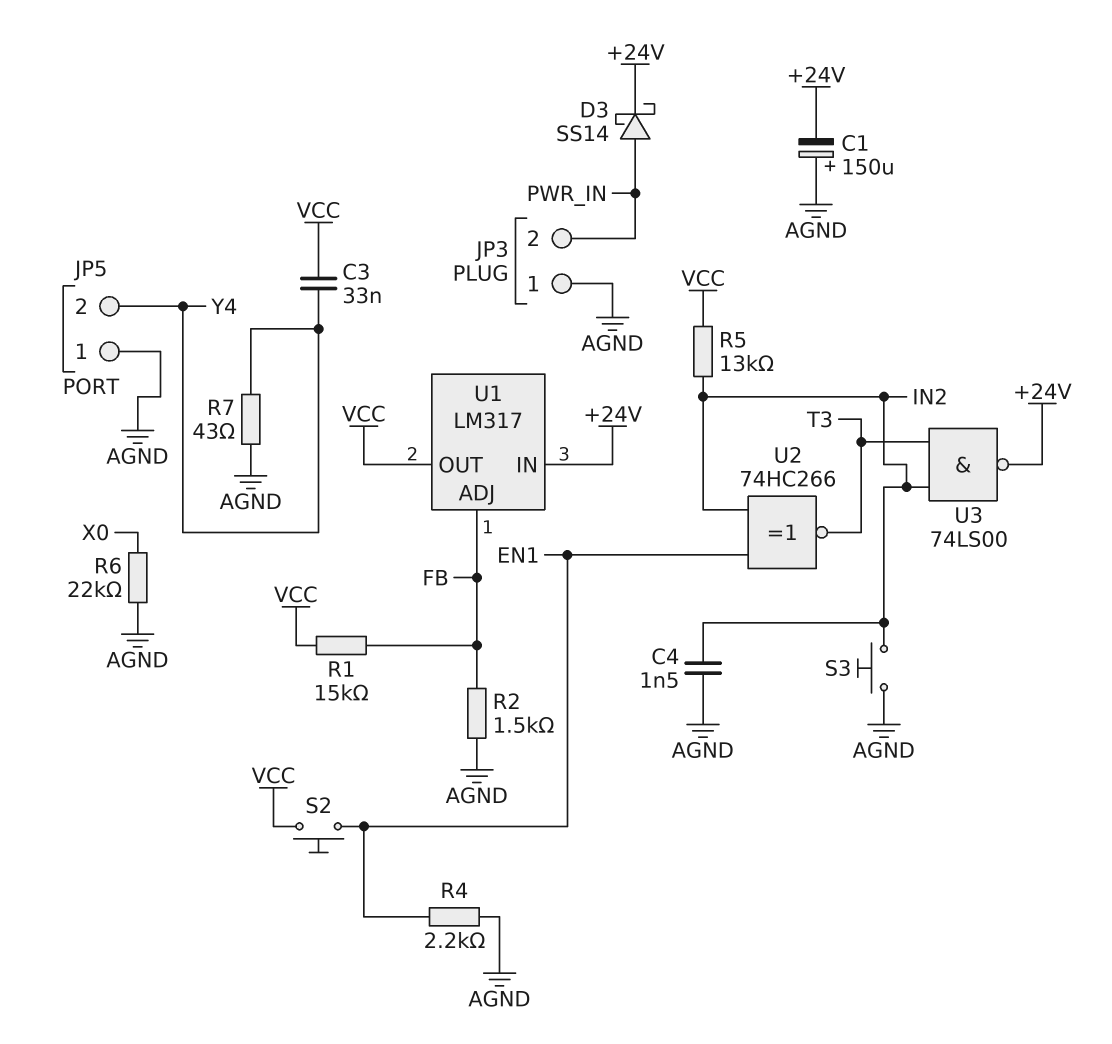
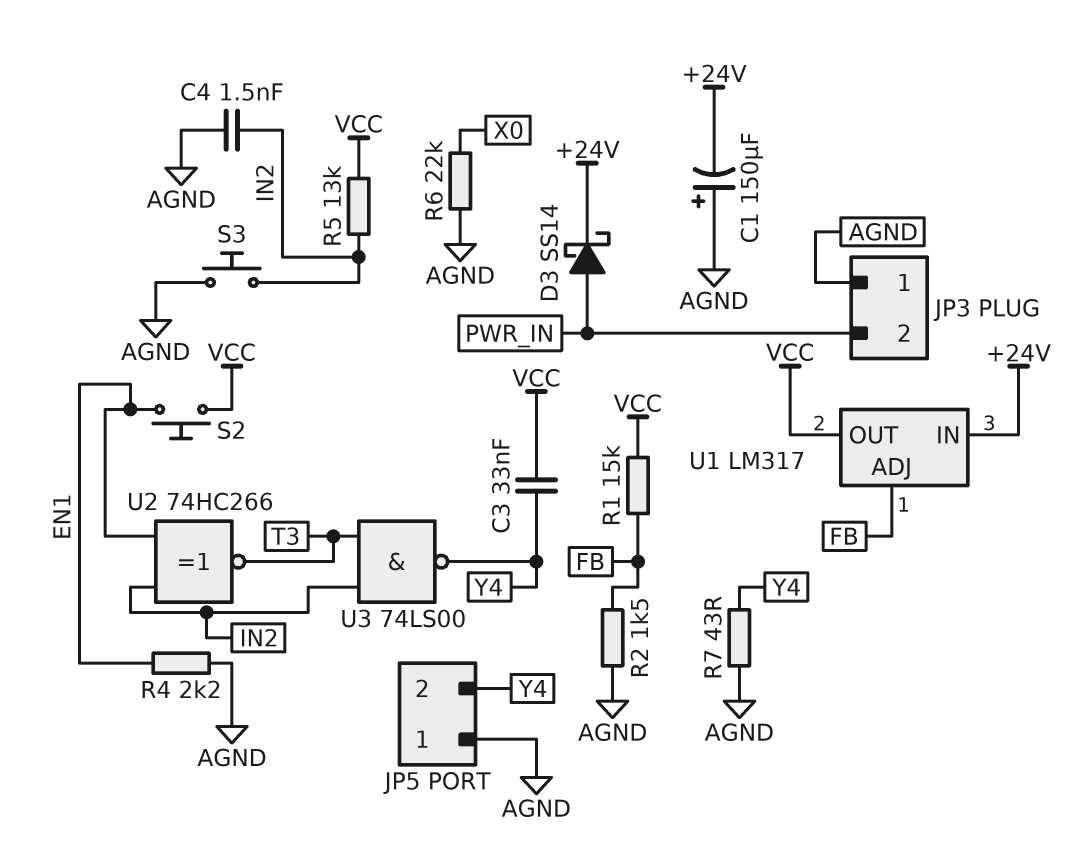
U3: NAND 74LS00 (in IN2, in T3, out +24V) -> NAND 74LS00 (in IN2, in T3, out Y4)

